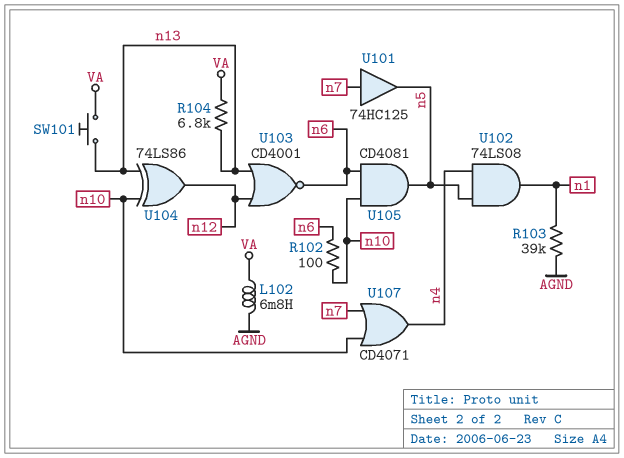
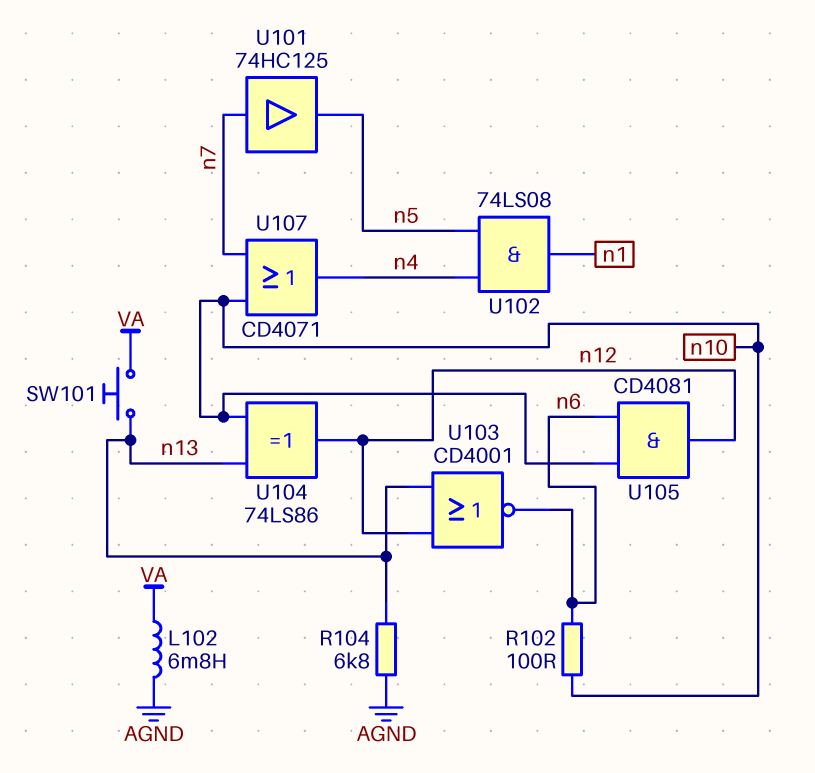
R103: 39k (AGND, n1) -> none
R104: 6.8k (VA, n13) -> 6.8k (AGND, n13)
U105: AND CD4081 (in n6, in n10, out n5) -> AND CD4081 (in n6, in n10, out n12)

